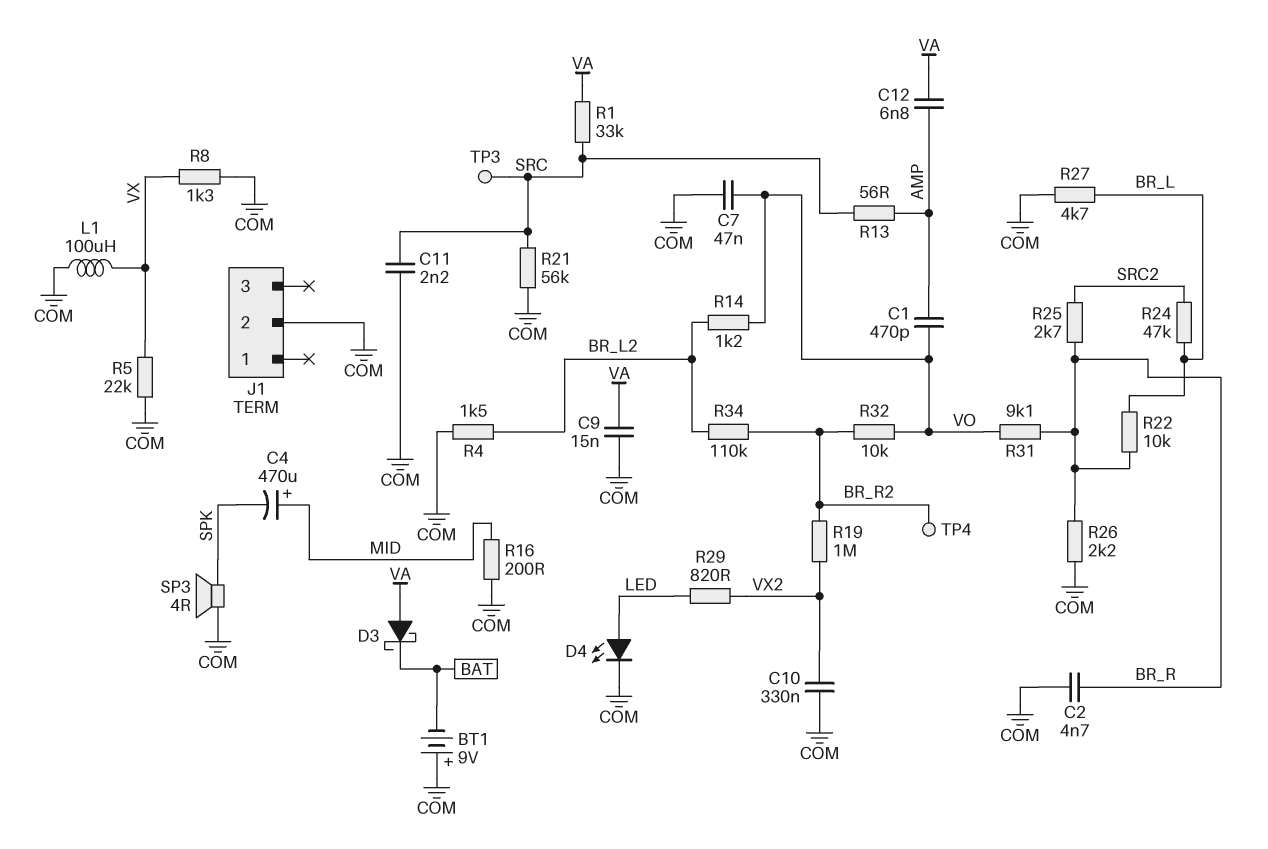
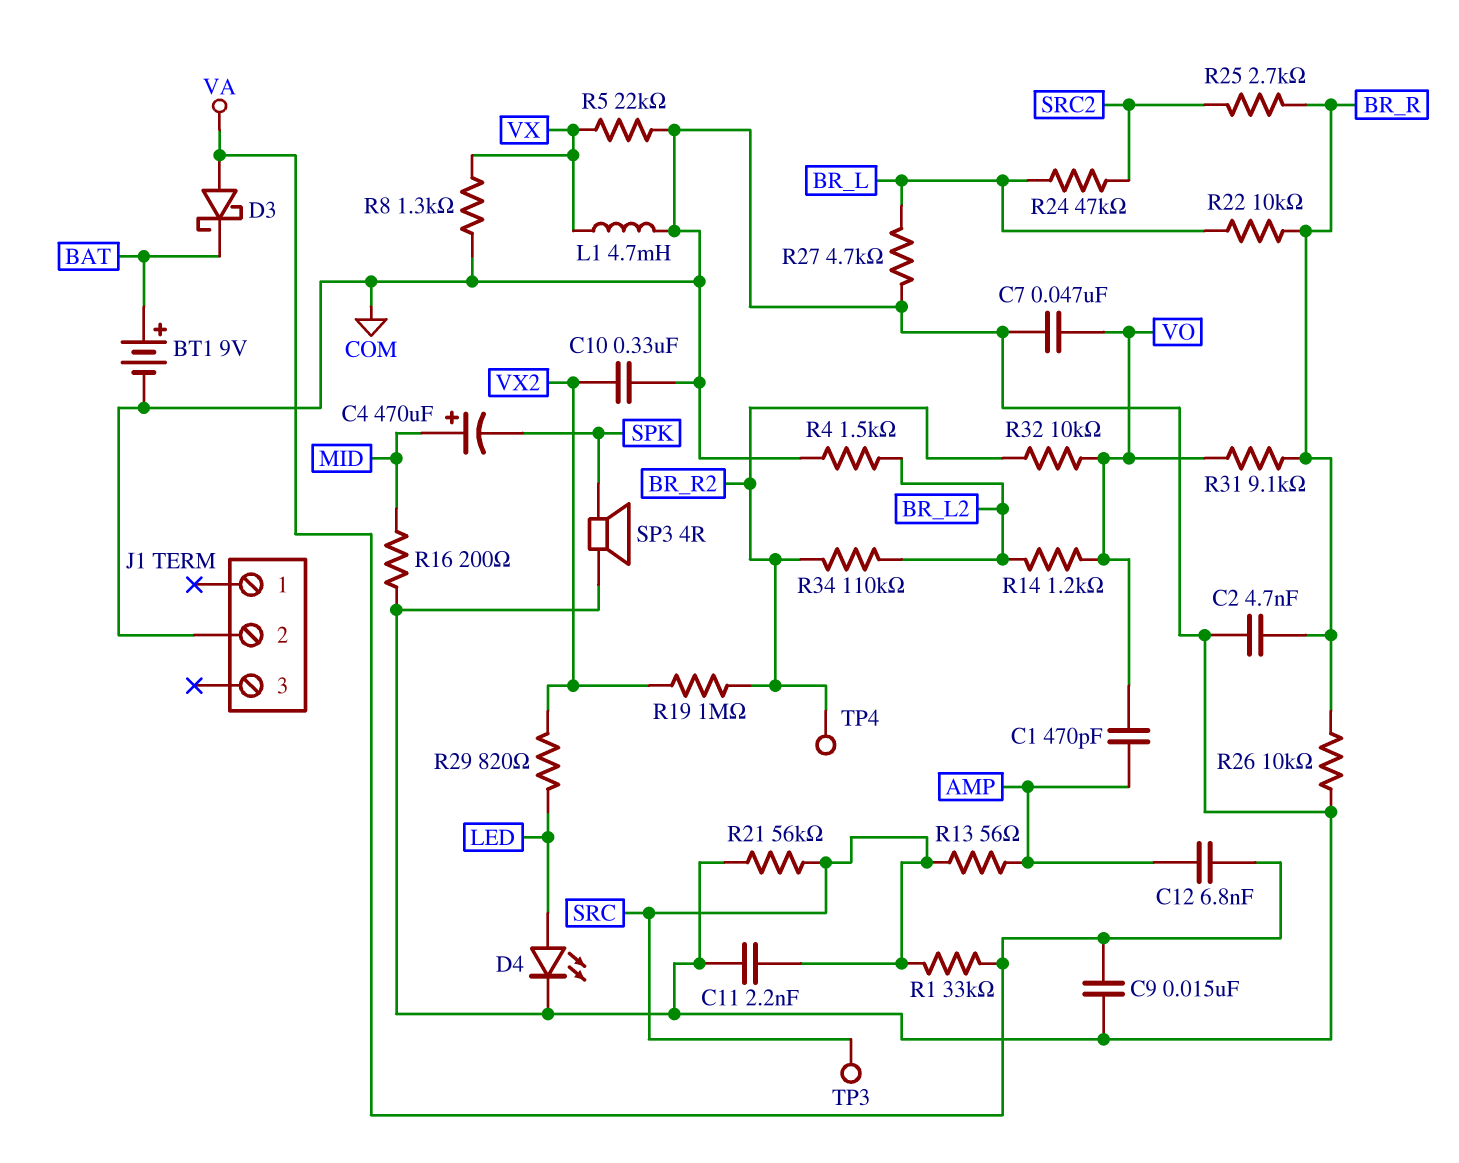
BT1: 9V (plus COM, minus BAT) -> 9V (plus BAT, minus COM)
L1: 100uH (COM, VX) -> 4.7mH (COM, VX)
R26: 2.2k (BR_R, COM) -> 10k (BR_R, COM)

